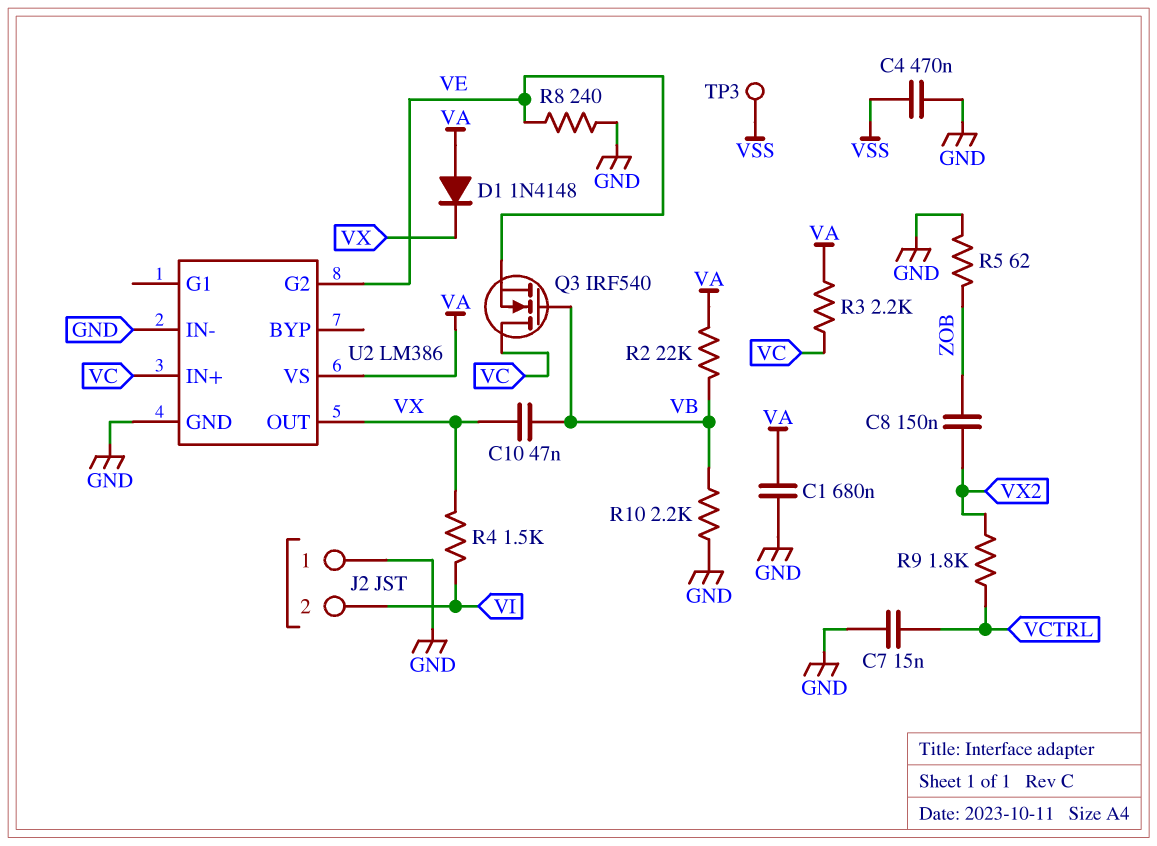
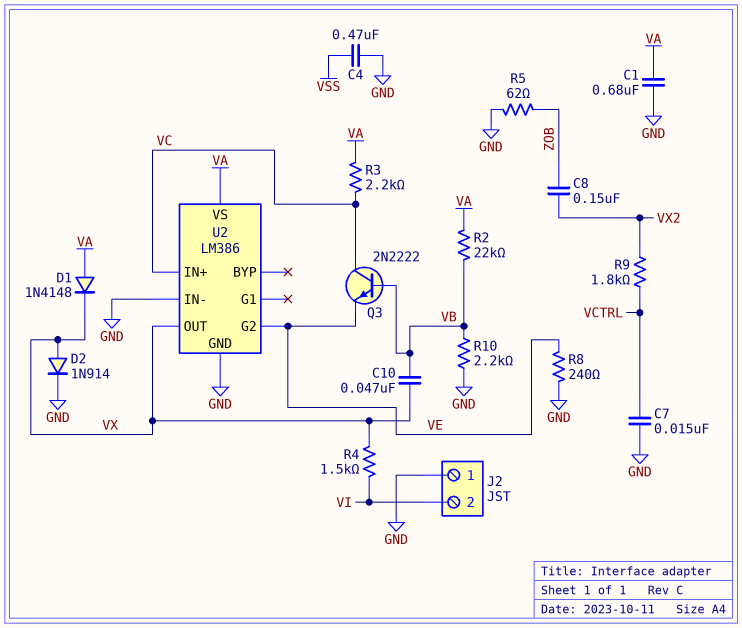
D2: none -> diode 1N914 (A VX, K GND)
Q3: NMOS IRF540 (G VB, D VC, S VE) -> NPN 2N2222 (B VB, C VC, E VE)
TP3: test point (VSS) -> none

